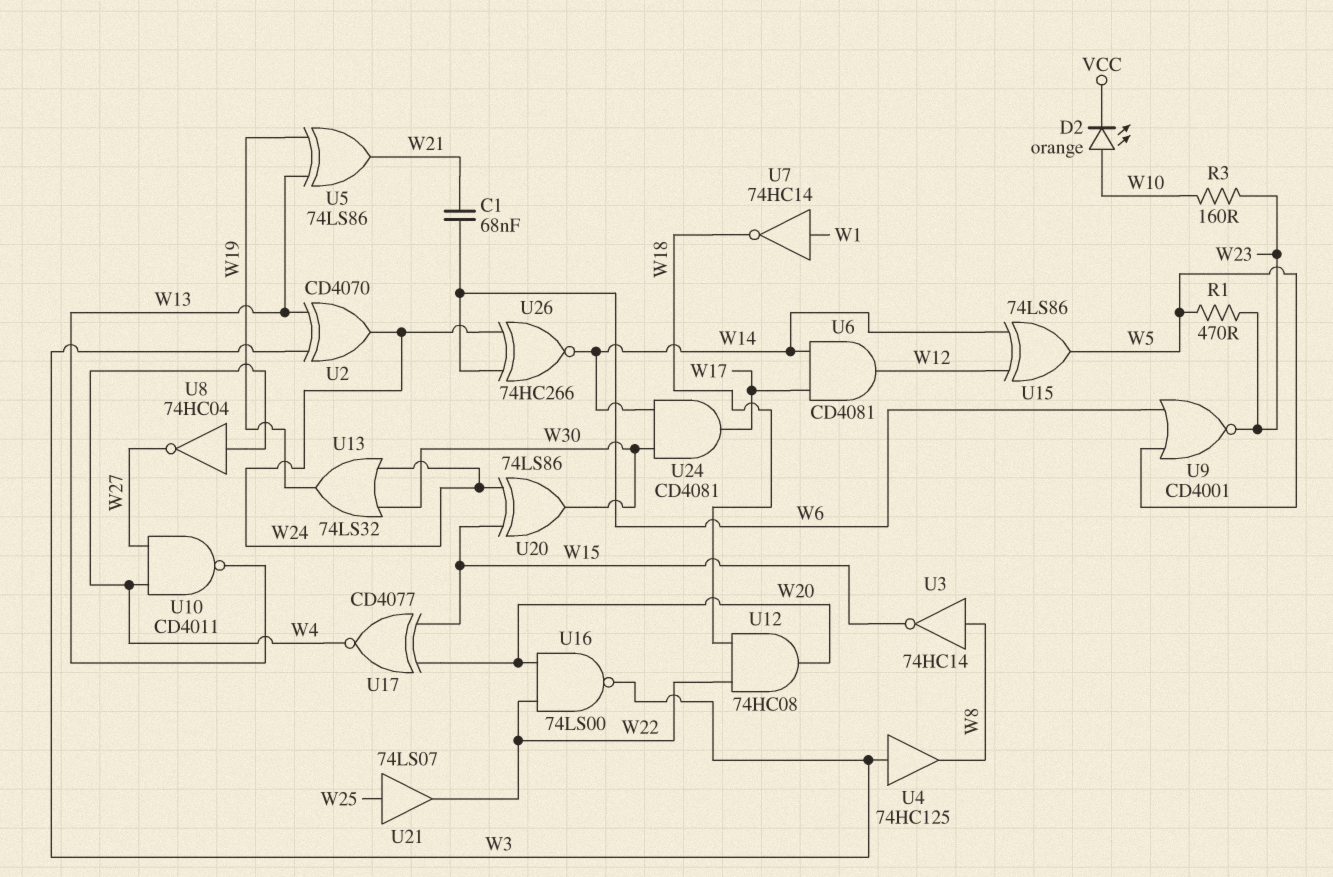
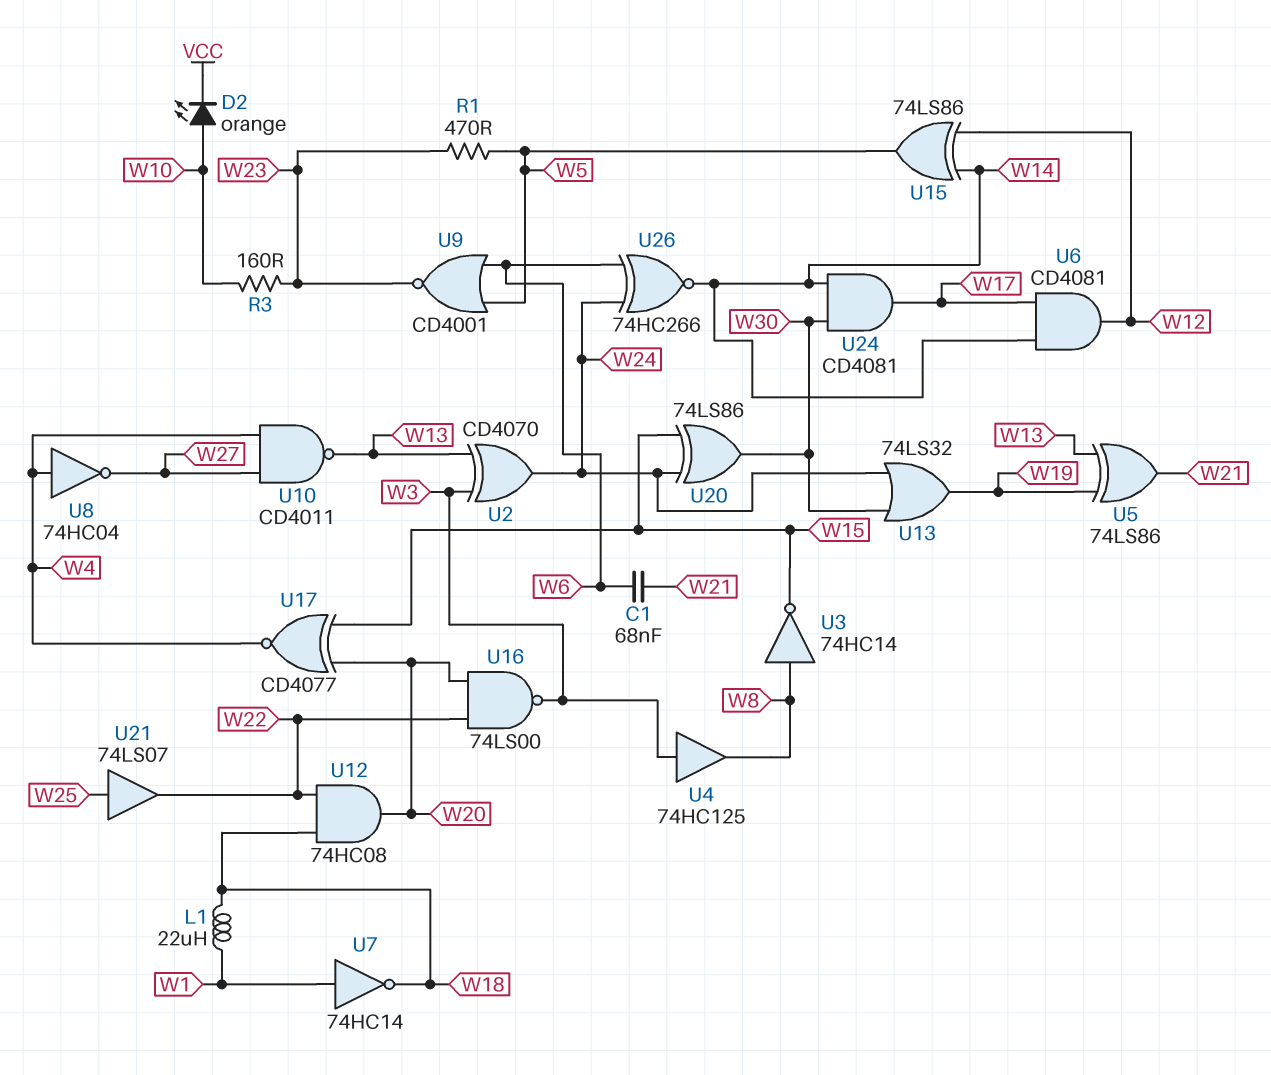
L1: none -> 22uH (W1, W18)

